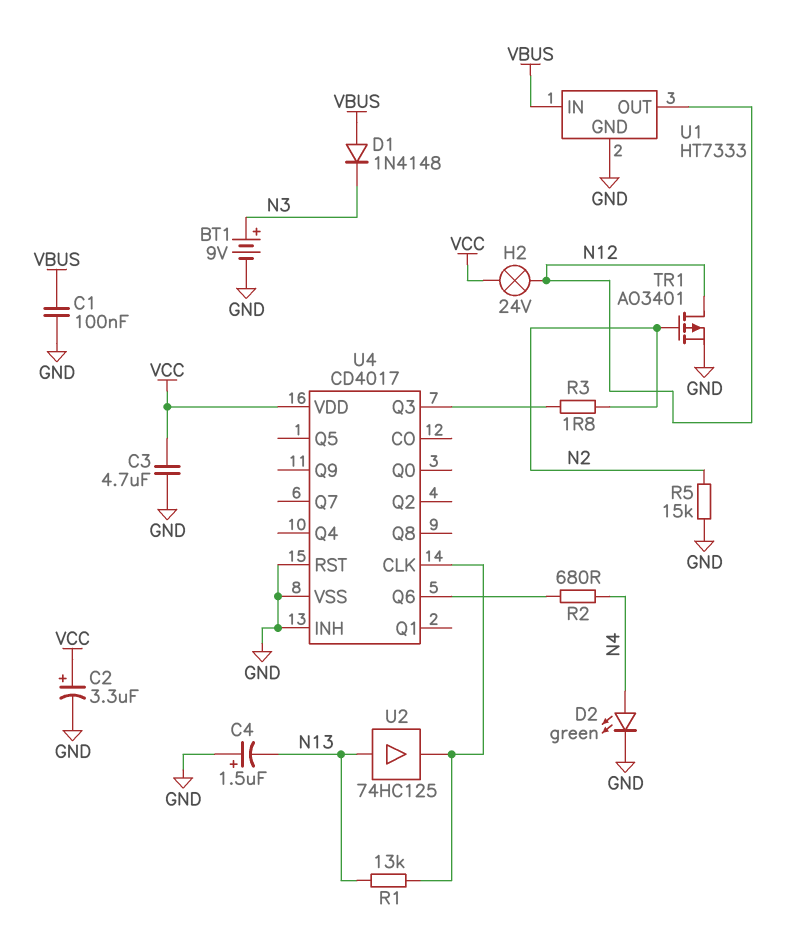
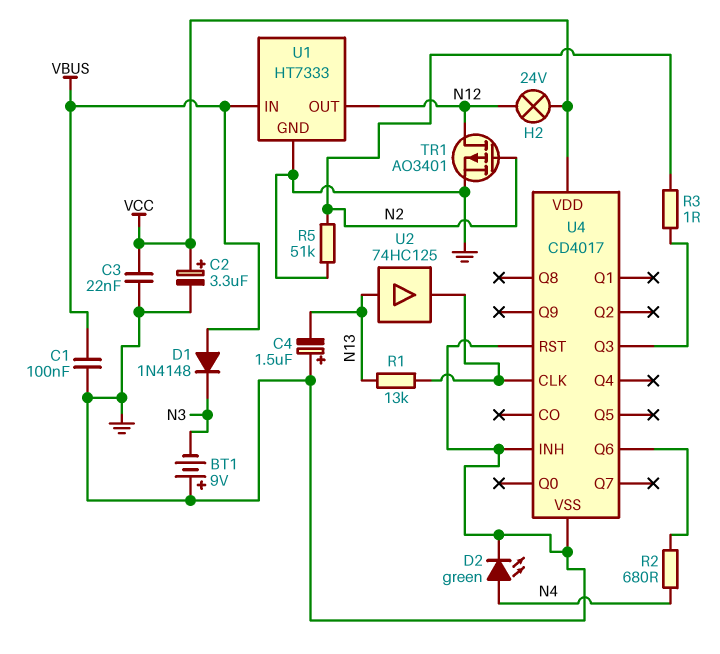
BT1: 9V (plus N3, minus GND) -> 9V (plus GND, minus N3)
C3: 4.7uF (GND, VCC) -> 22nF (GND, VCC)
R3: 1.8 (N2, U4/Q3) -> 1 (N2, U4/Q3)
R5: 15k (GND, N2) -> 51k (GND, N2)

